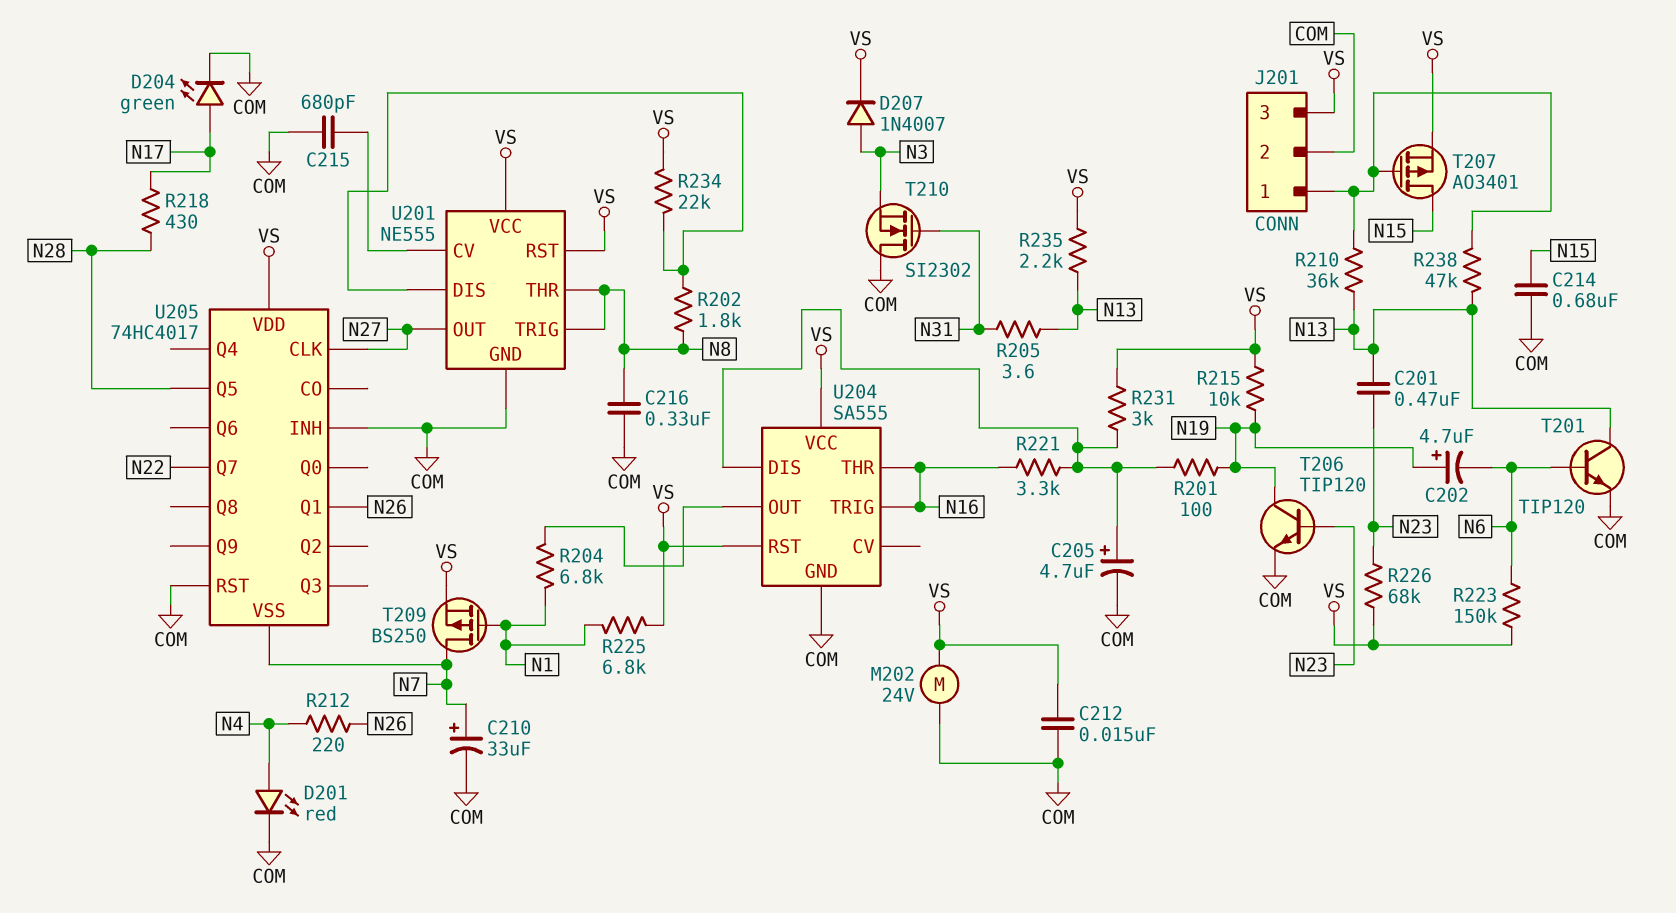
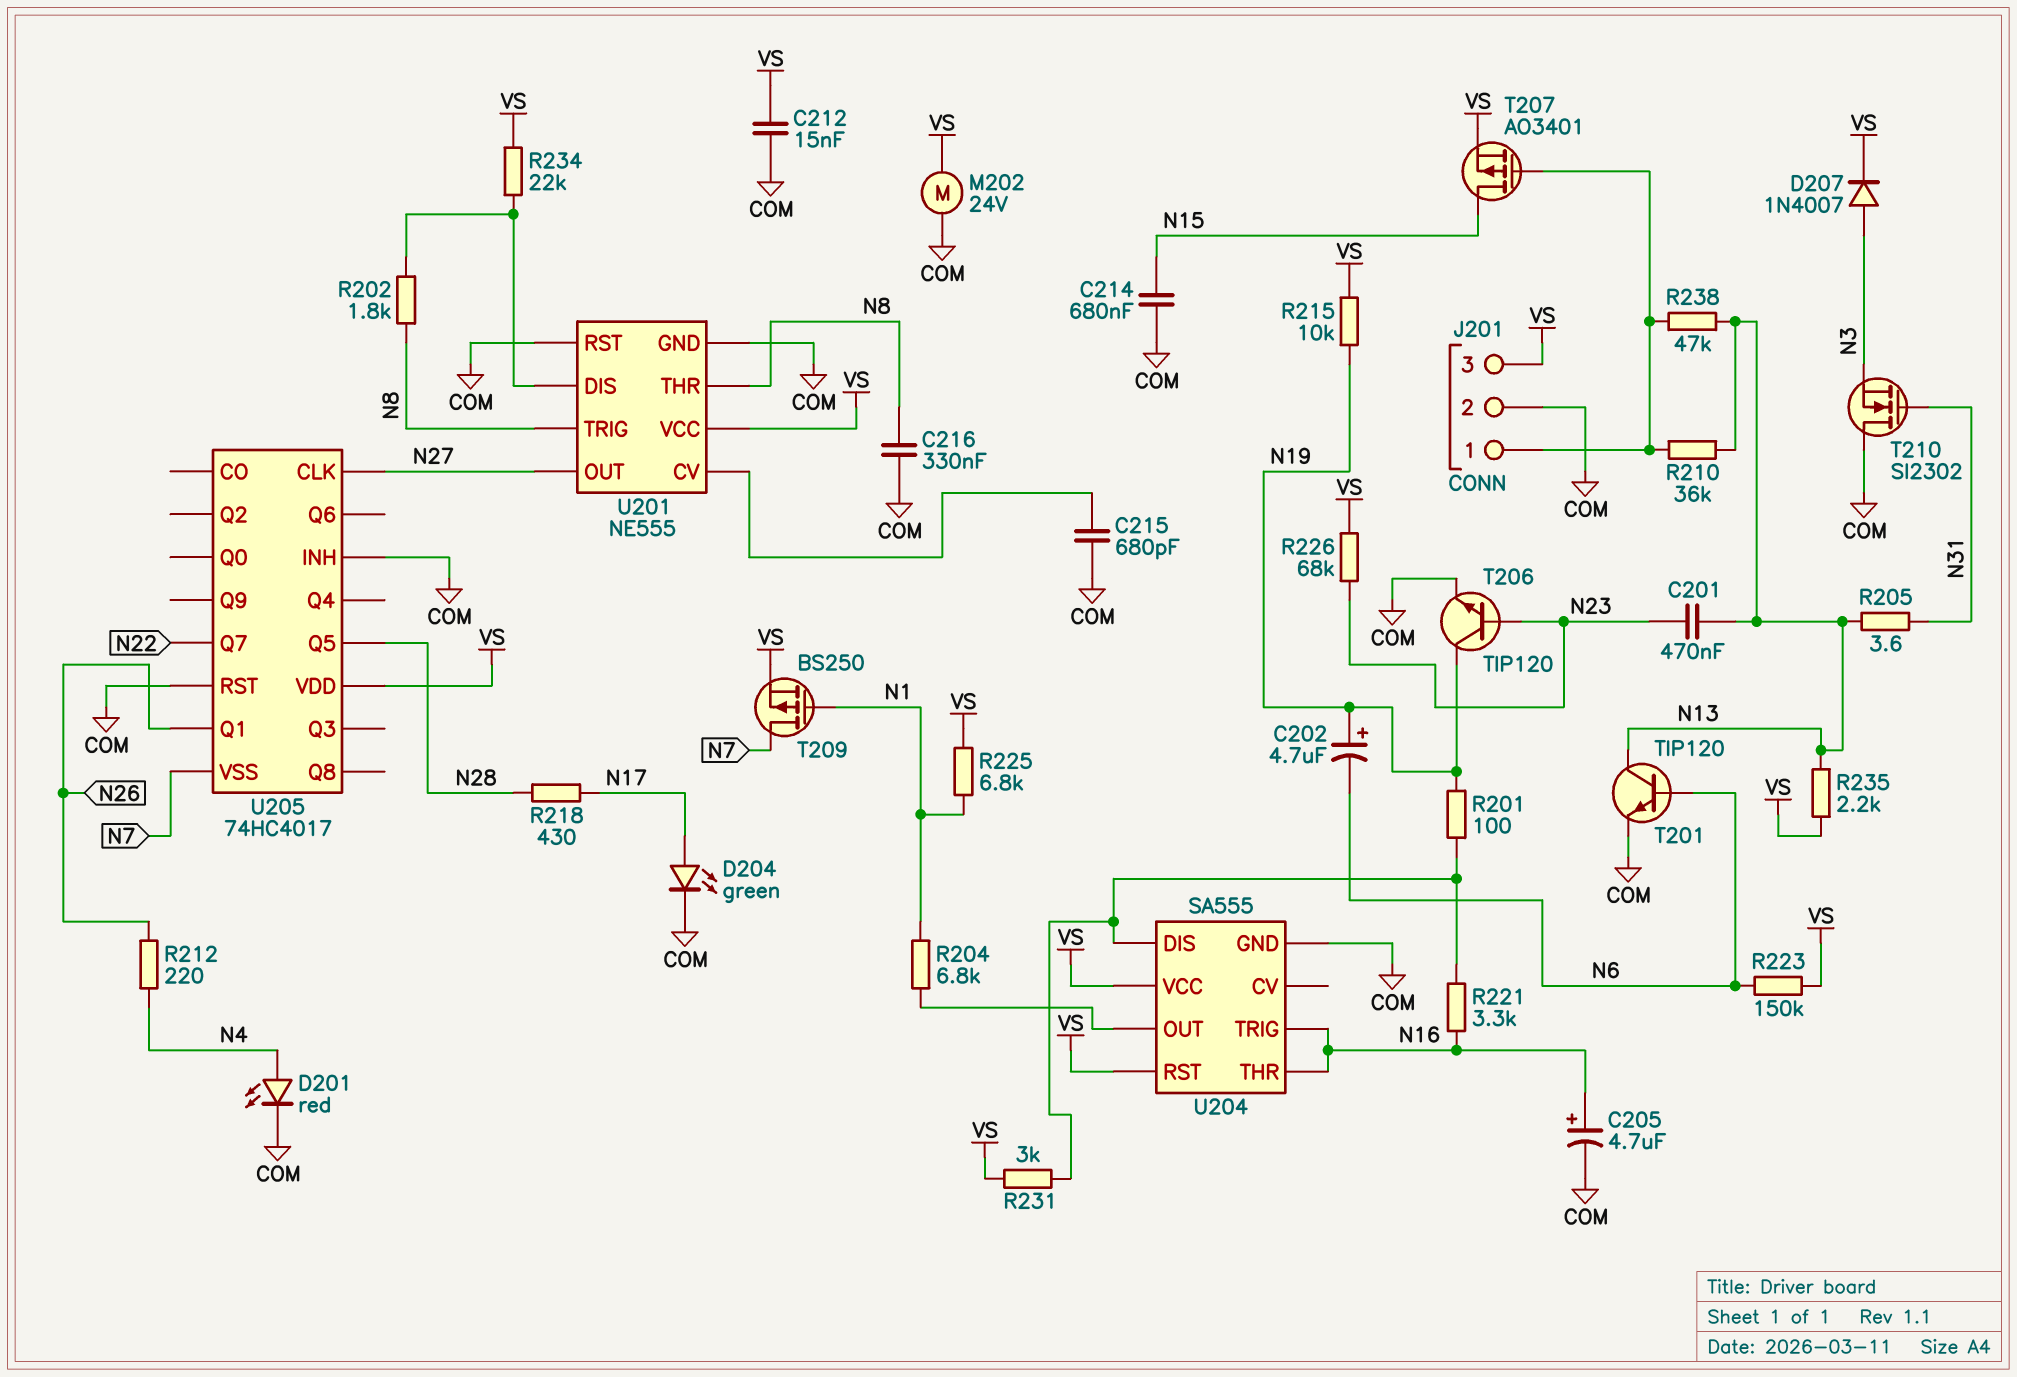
C205: 4.7uF (plus U204/DIS, minus COM) -> 4.7uF (plus N16, minus COM)
C210: 33uF (plus N7, minus COM) -> none
U201 pin RST: VS -> COM

